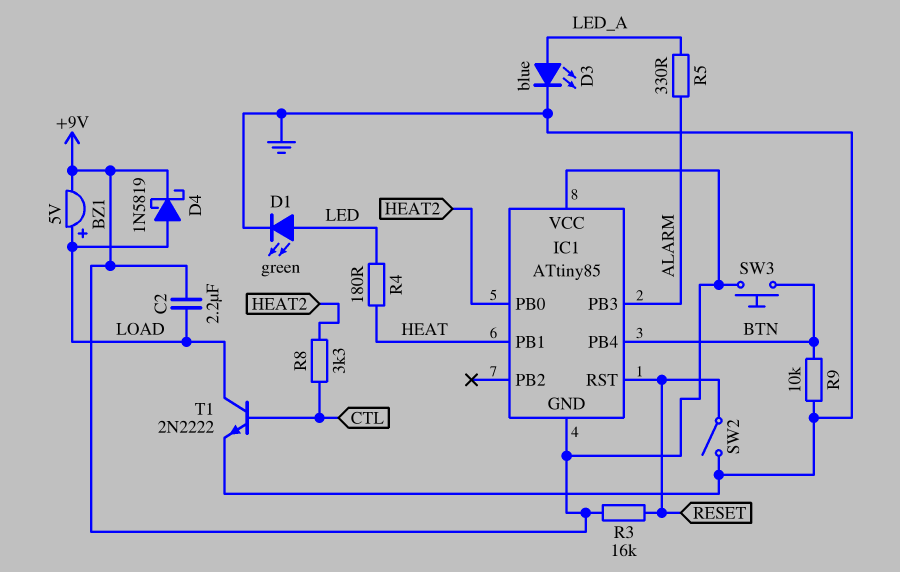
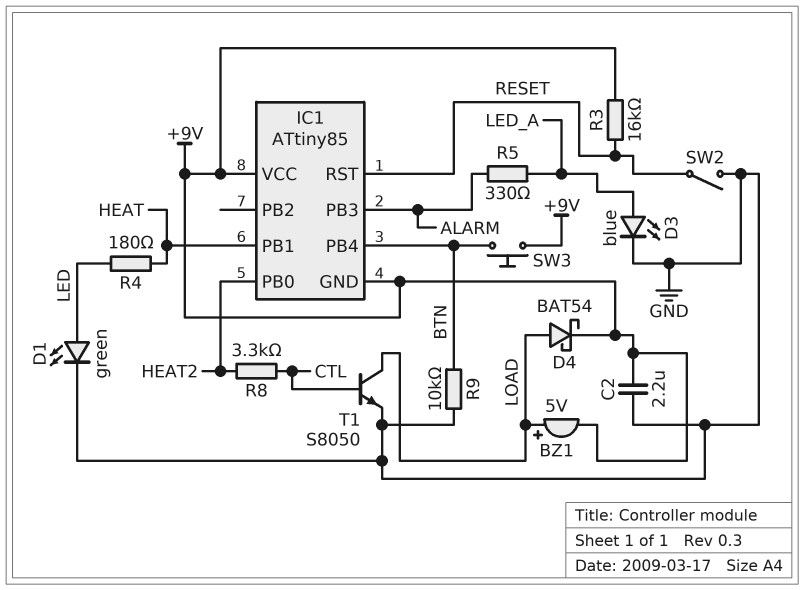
C2: 2.2uF (+9V, LOAD) -> 2.2uF (+9V, GND)
D4: schottky 1N5819 (A LOAD, K +9V) -> schottky BAT54 (A LOAD, K +9V)
T1: NPN 2N2222 (B CTL, C LOAD, E GND) -> NPN S8050 (B CTL, C LOAD, E GND)

